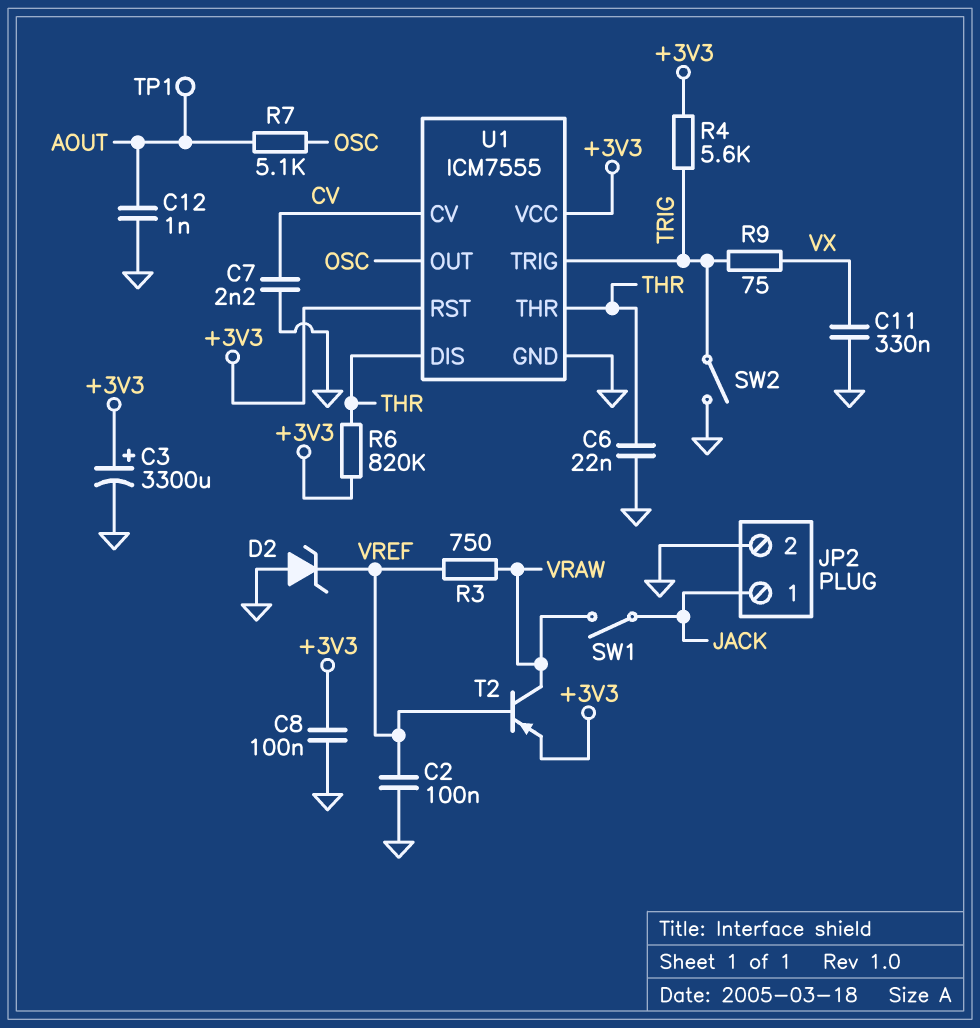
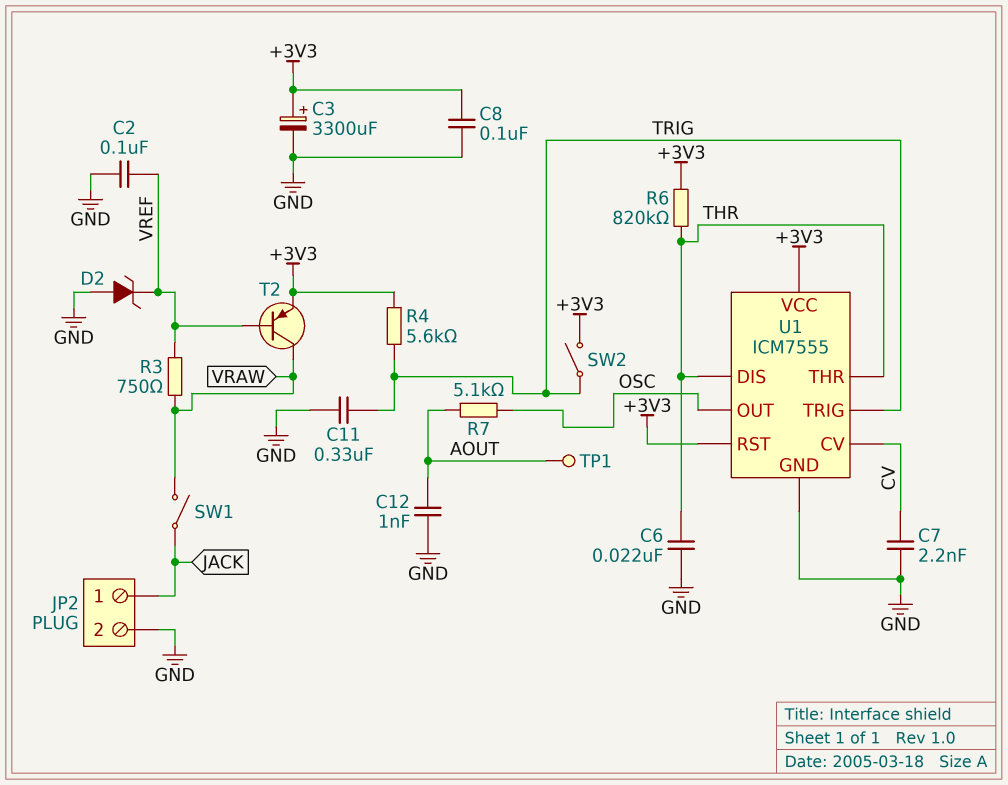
C11: 330nF (GND, VX) -> 330nF (GND, TRIG)
R9: 75 (TRIG, VX) -> none
SW2: switch (GND, TRIG) -> switch (+3V3, TRIG)

